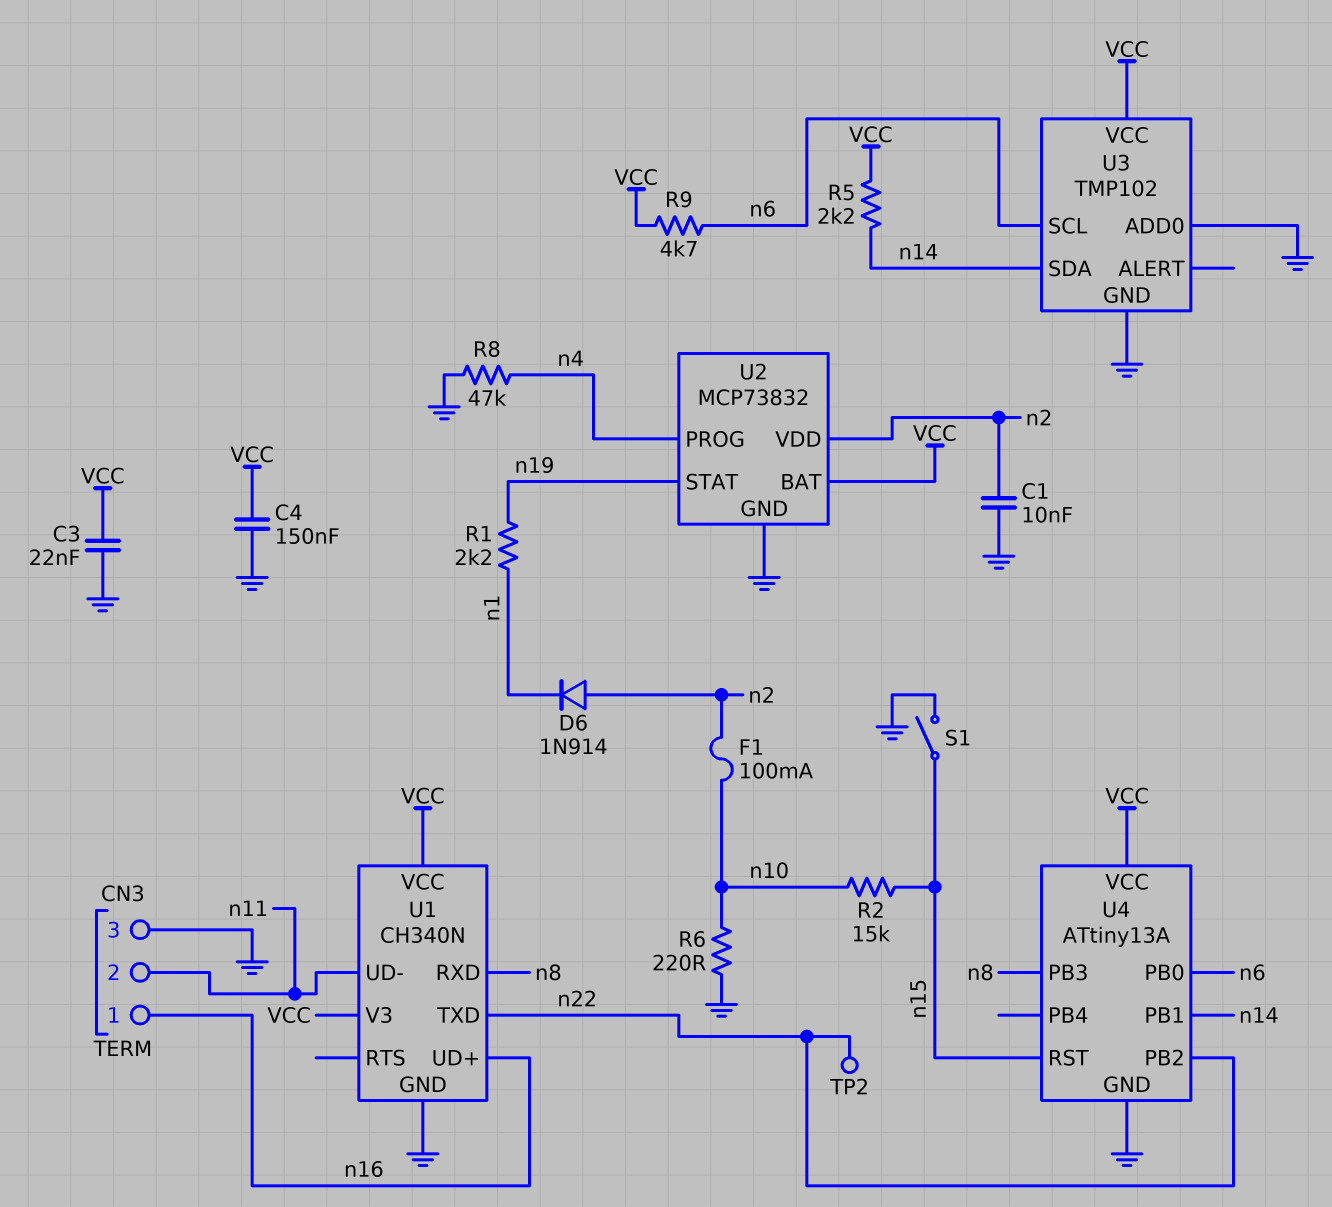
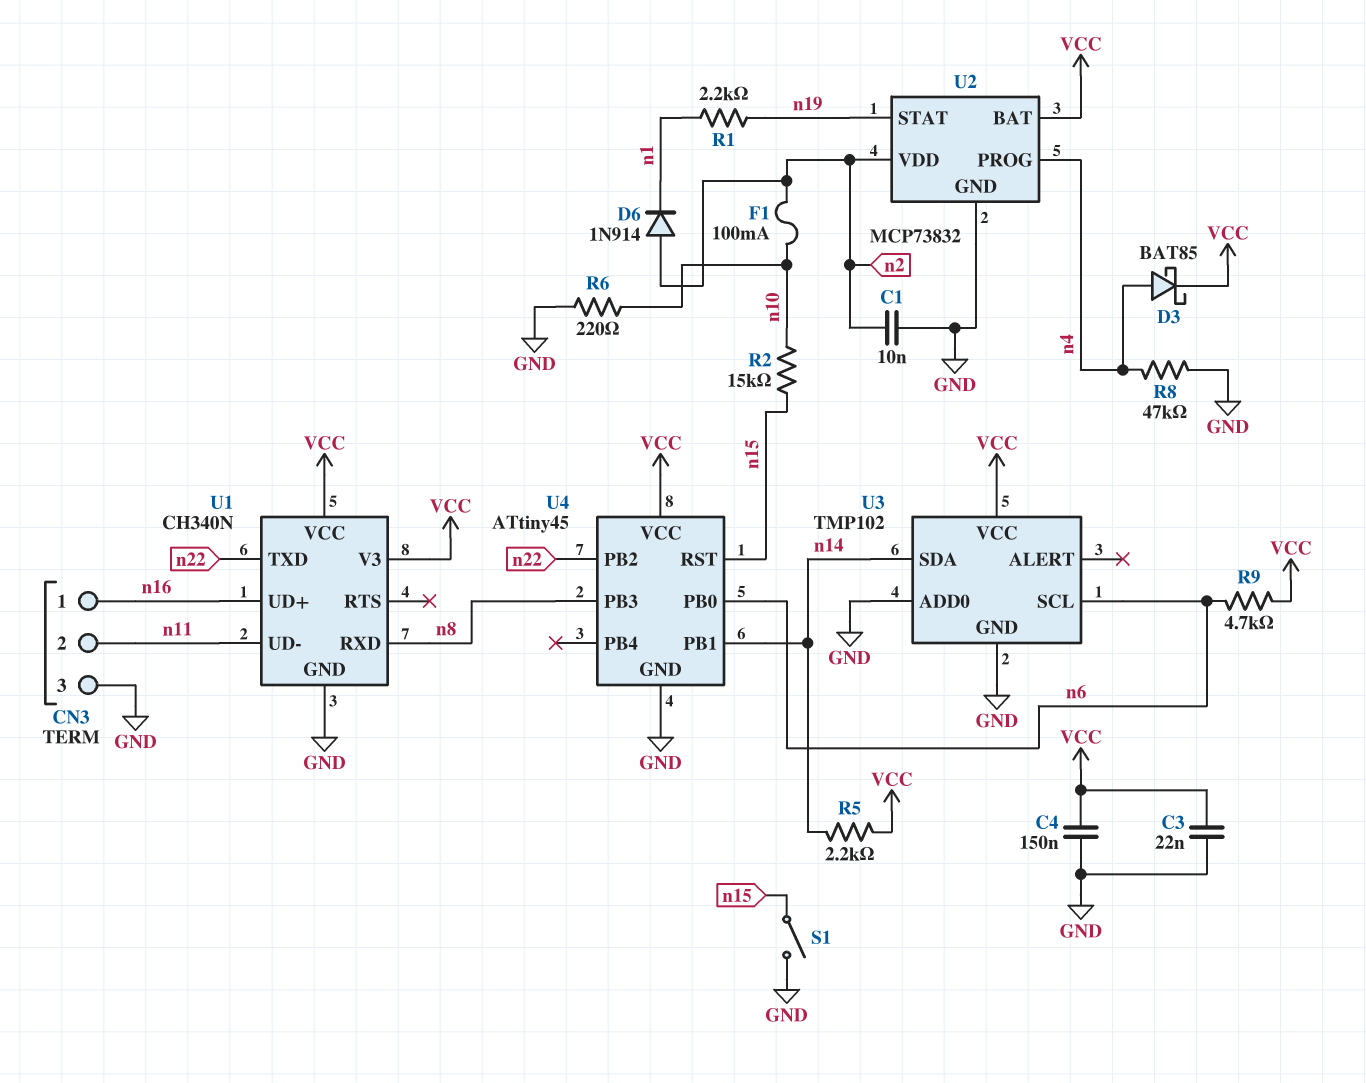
D3: none -> schottky BAT85 (A n4, K VCC)
TP2: test point (n22) -> none
U4: ATtiny13A -> ATtiny45

